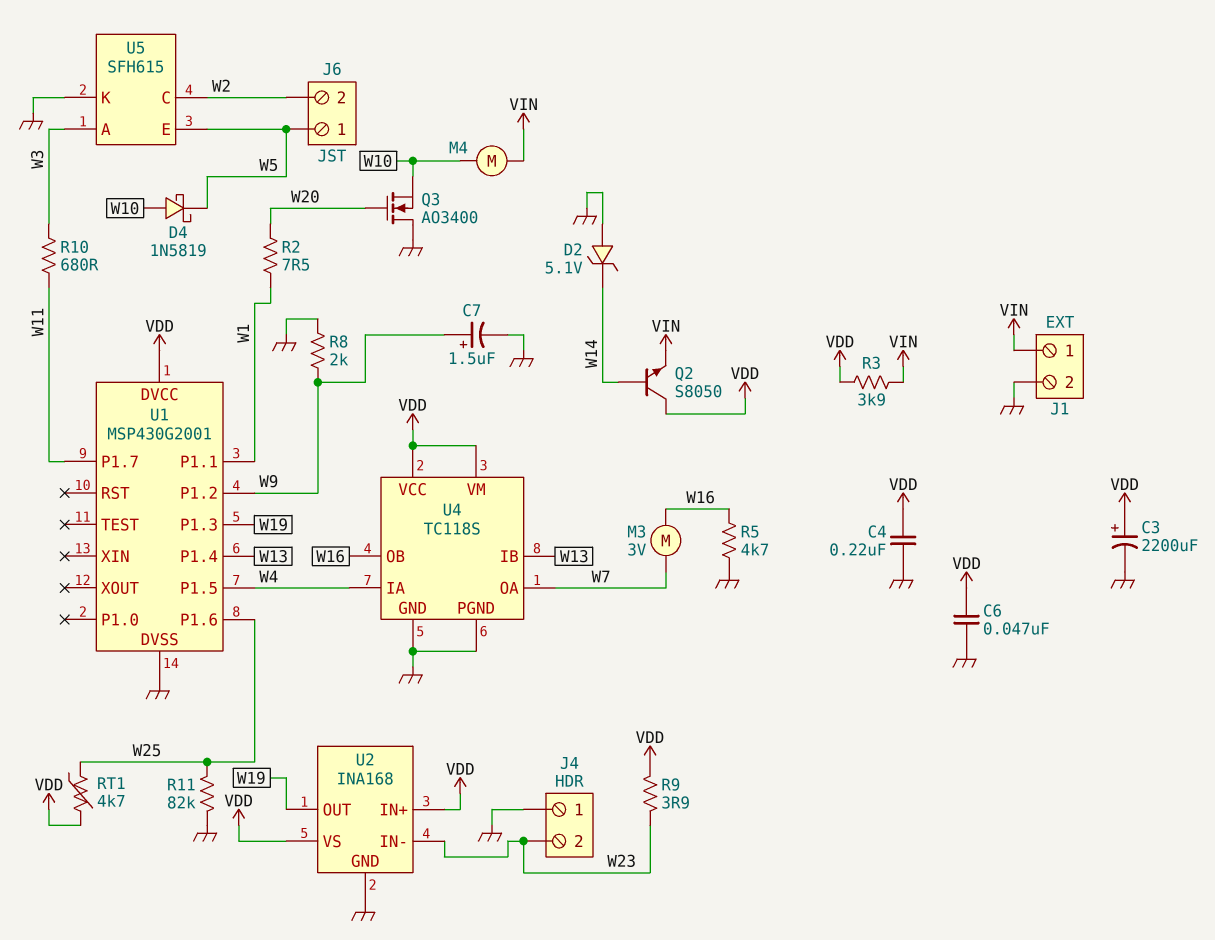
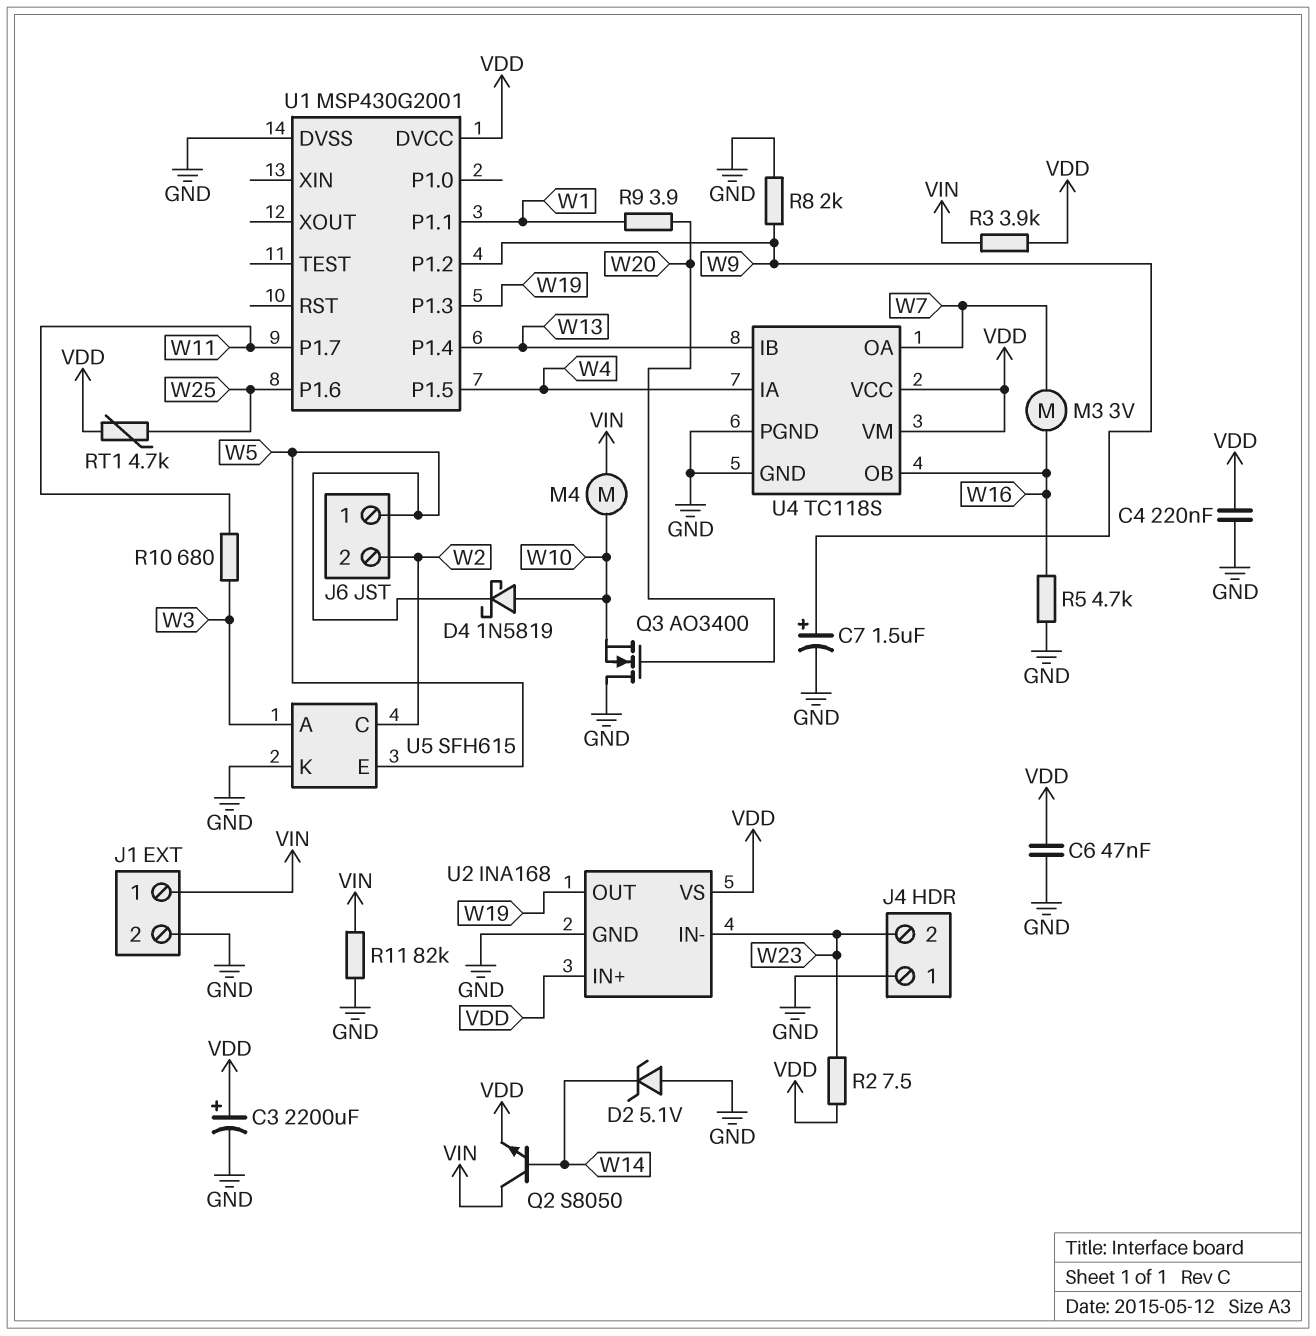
Q2: NPN S8050 (B W14, C VDD, E VIN) -> NPN S8050 (B W14, C VIN, E VDD)
R2: 7.5 (W1, W20) -> 7.5 (VDD, W23)
R9: 3.9 (VDD, W23) -> 3.9 (W1, W20)
R11: 82k (GND, W25) -> 82k (GND, VIN)

